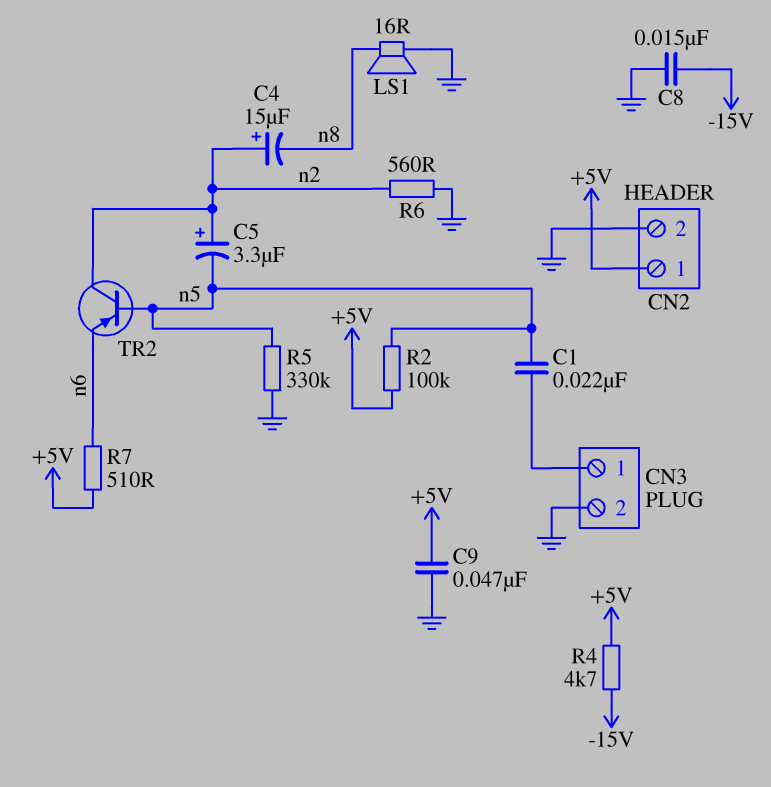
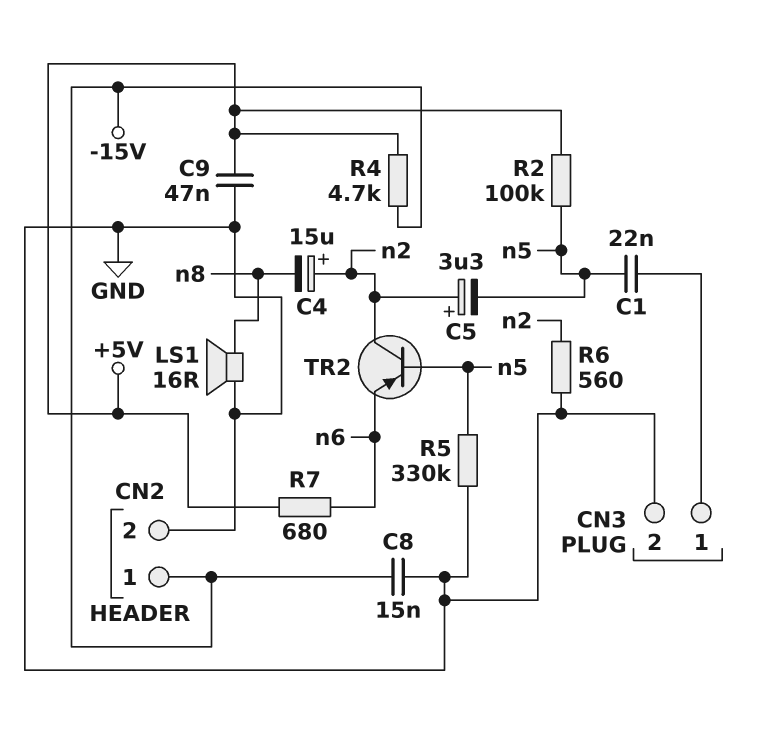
CN2 pin 1: +5V -> -15V
R7: 510 (+5V, n6) -> 680 (+5V, n6)

